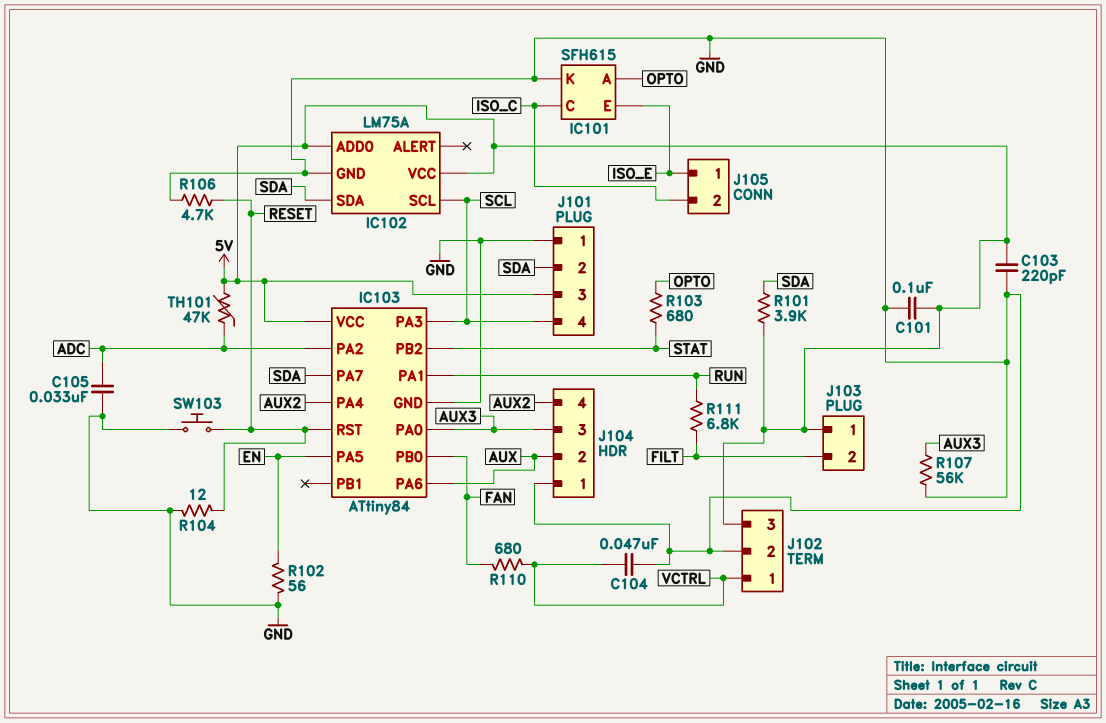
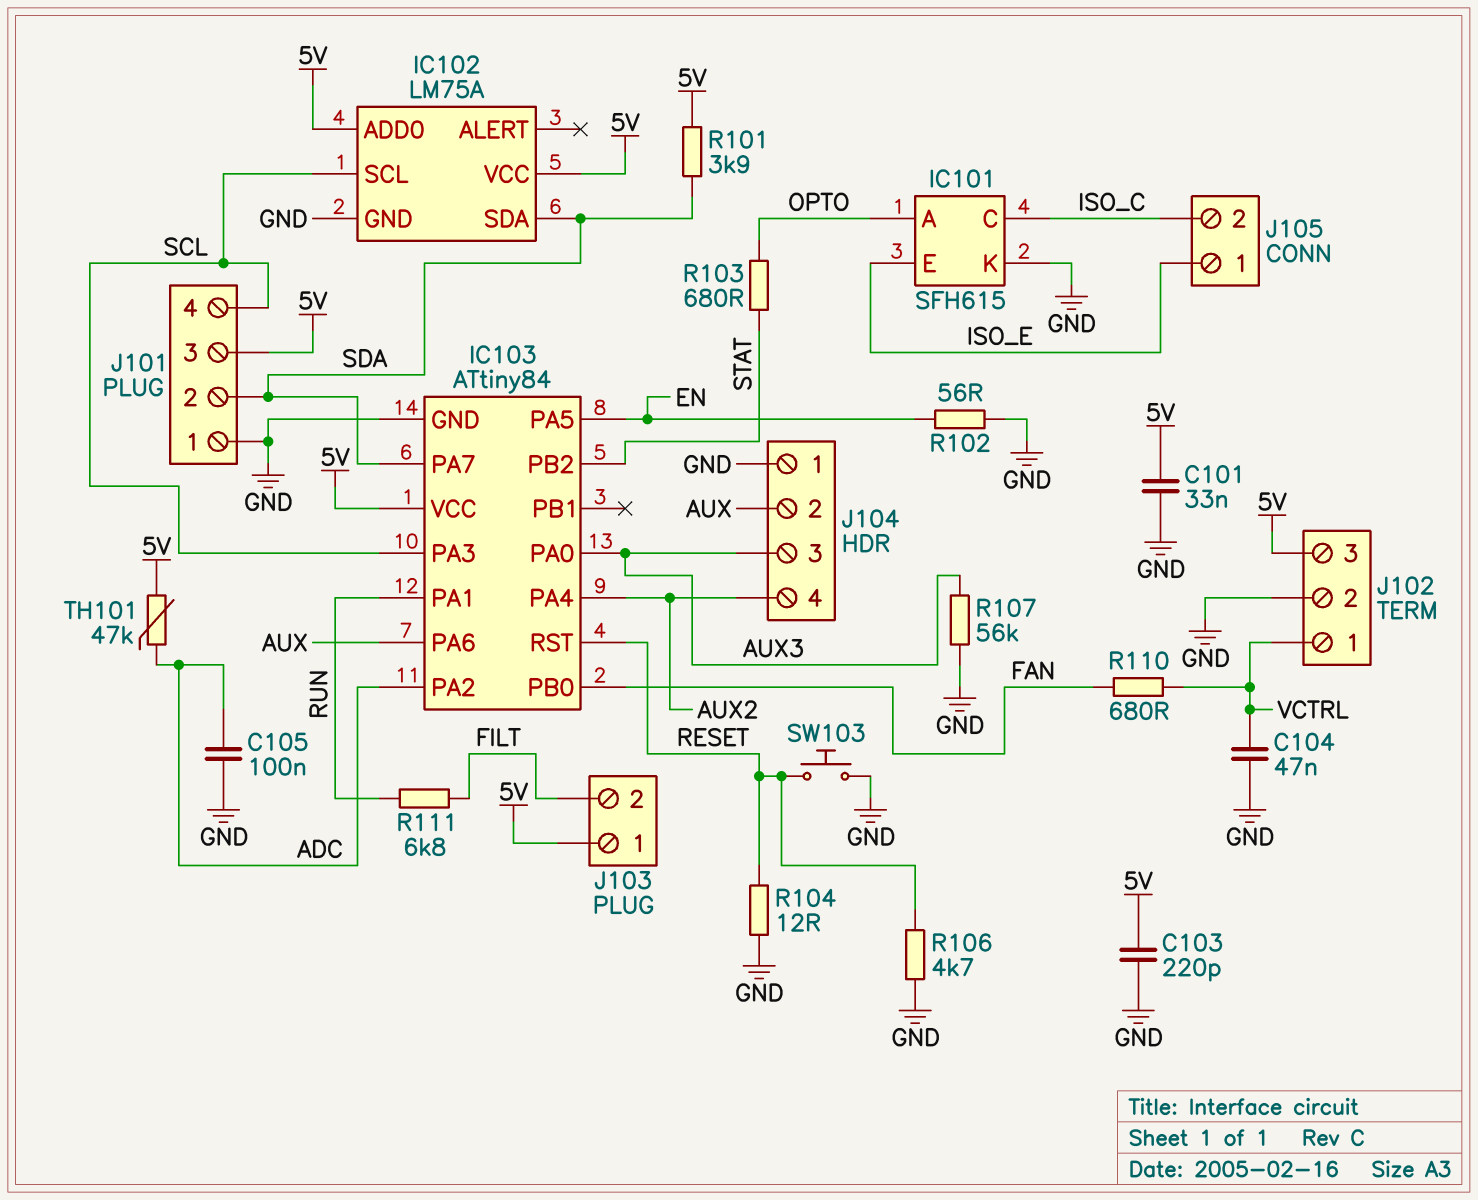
C101: 100nF (5V, GND) -> 33nF (5V, GND)
C105: 33nF (ADC, GND) -> 100nF (ADC, GND)

